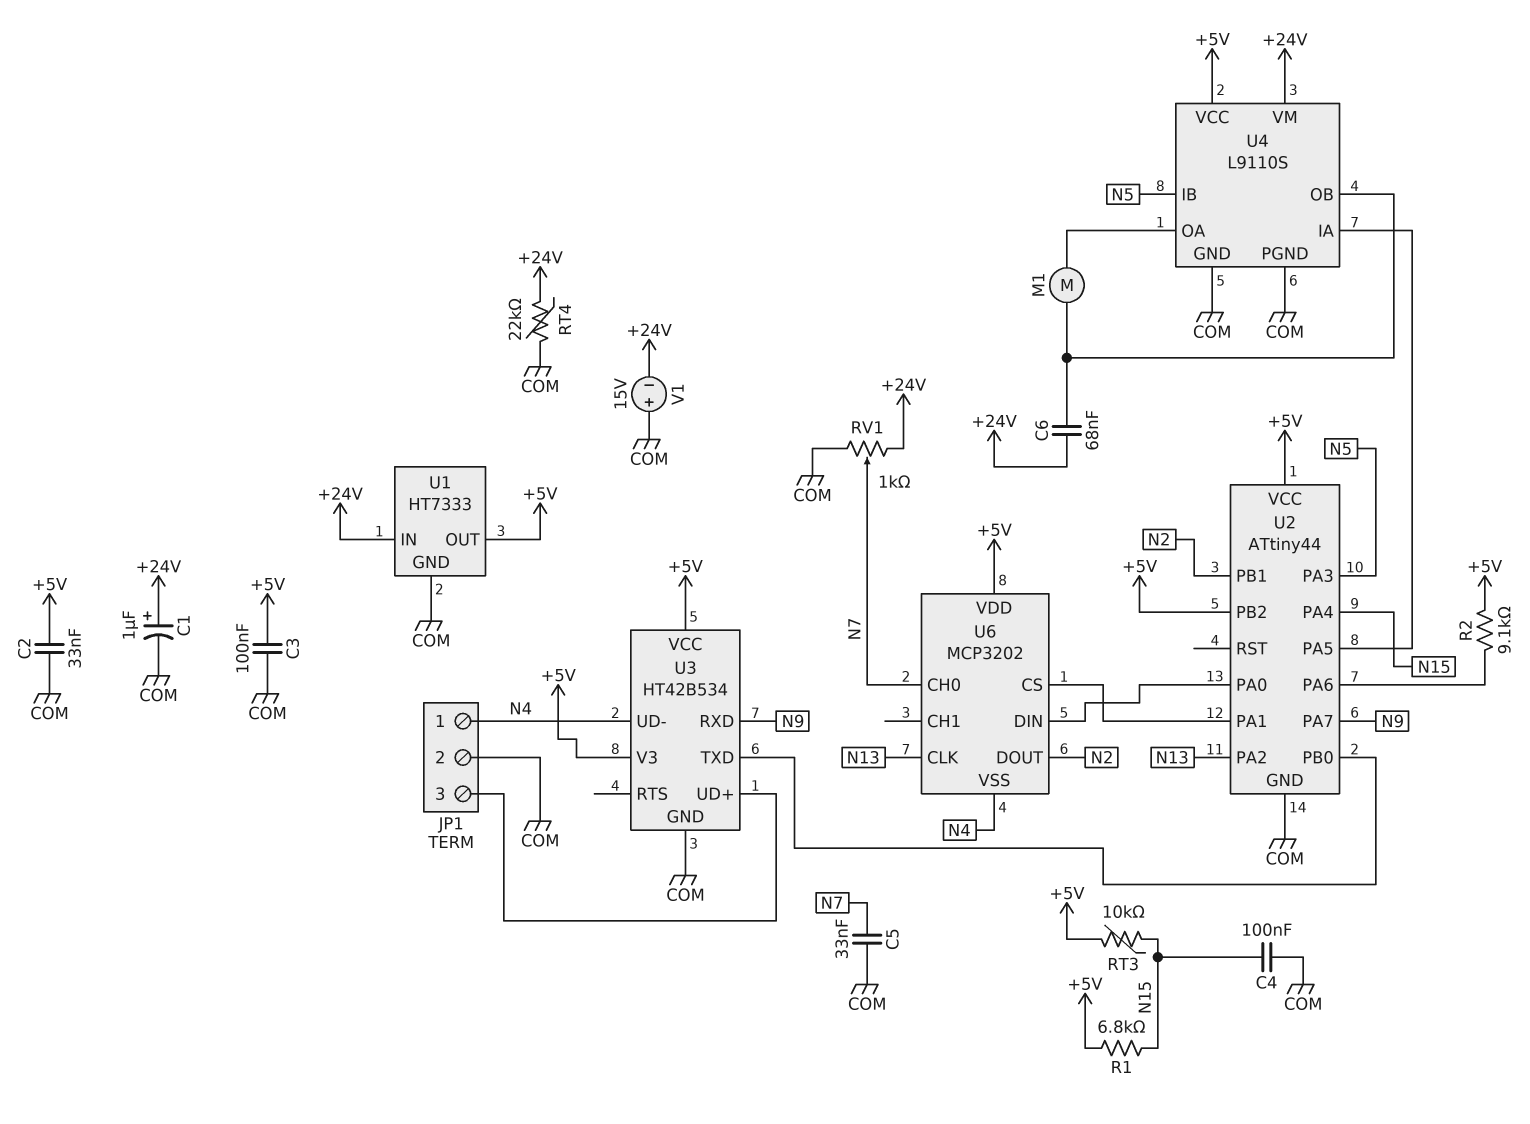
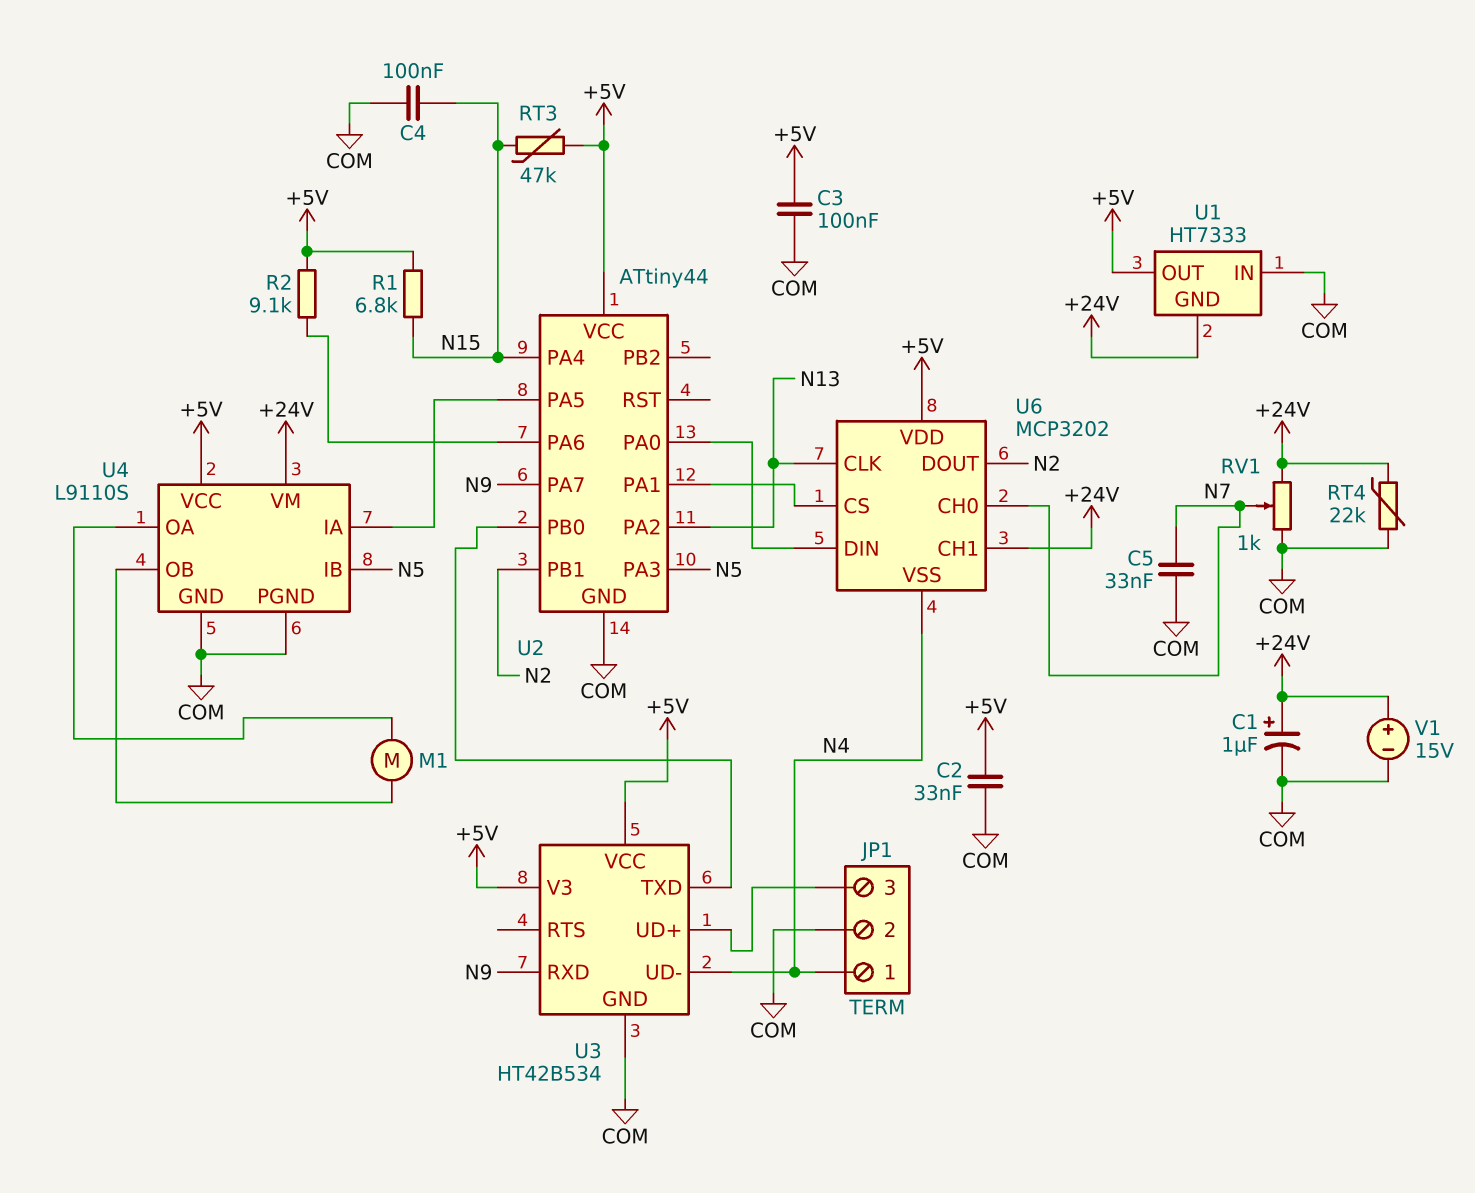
C6: 68nF (+24V, U4/OB) -> none
RT3: 10k (+5V, N15) -> 47k (+5V, N15)
U1 pin GND: COM -> +24V
U1 pin IN: +24V -> COM
U2 pin PB2: +5V -> none
U6 pin CH1: none -> +24V
V1: 15V (plus COM, minus +24V) -> 15V (plus +24V, minus COM)

